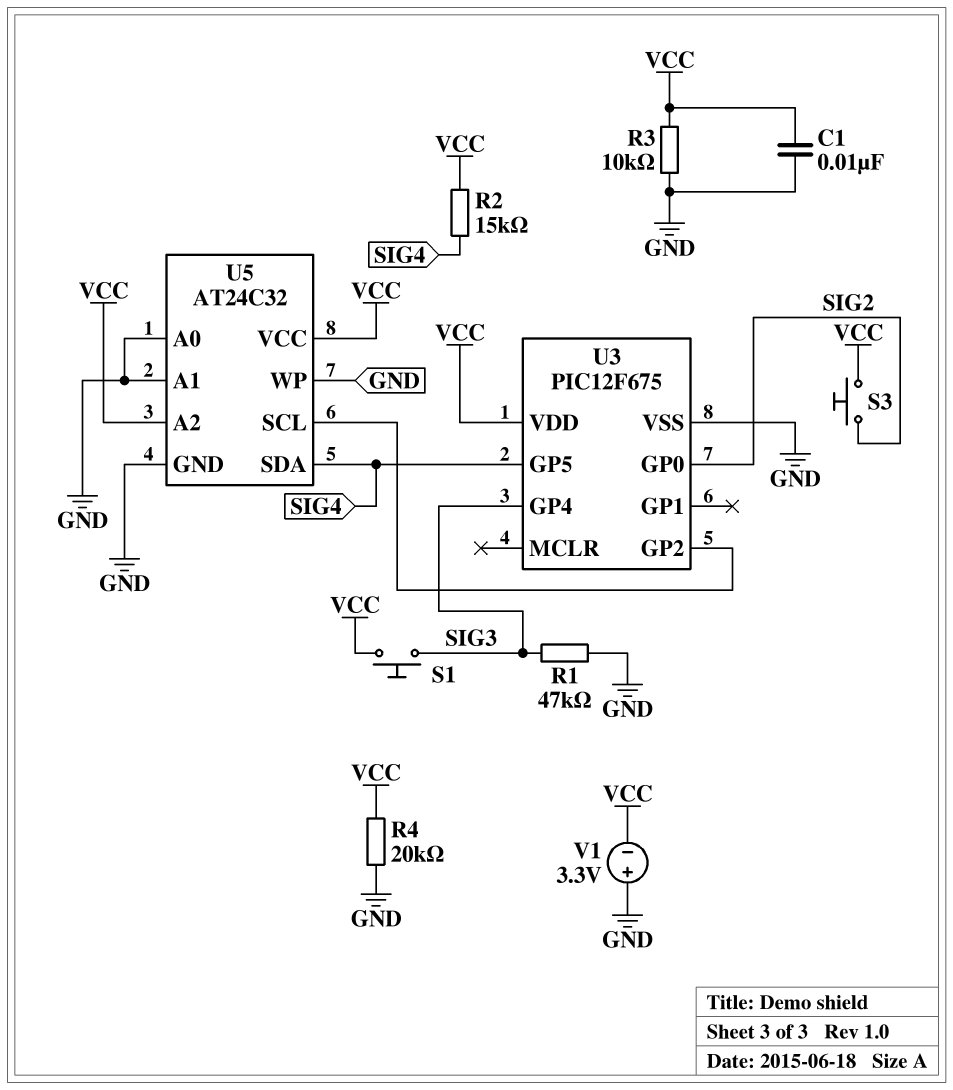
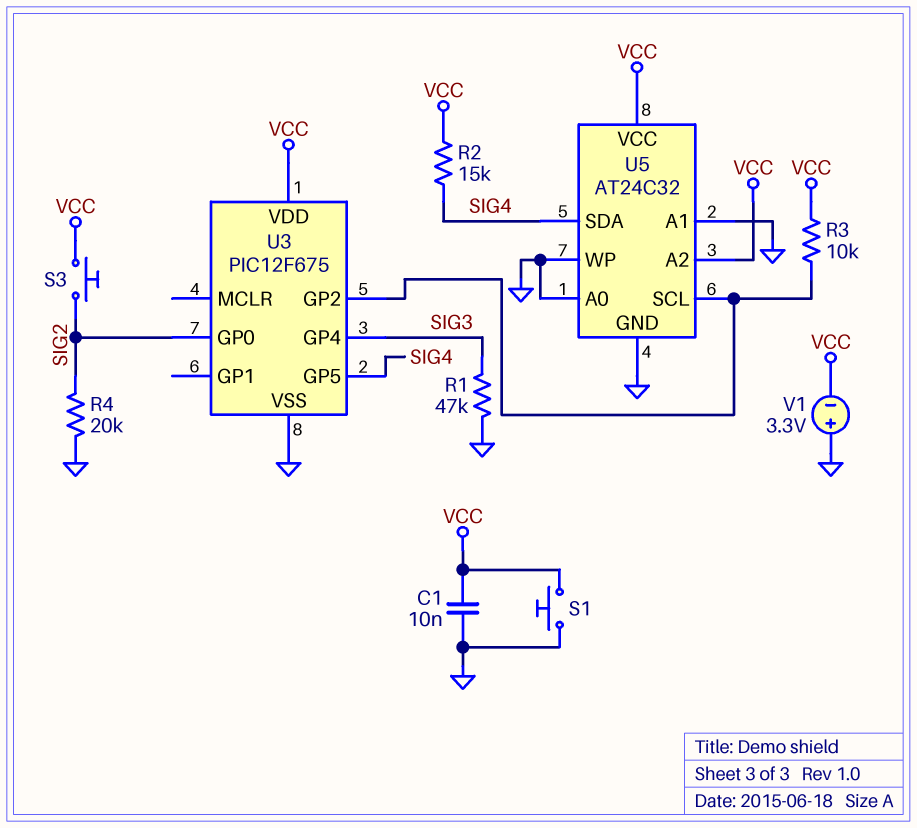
R3: 10k (GND, VCC) -> 10k (U3/GP2, VCC)
R4: 20k (GND, VCC) -> 20k (GND, SIG2)
S1: button (SIG3, VCC) -> button (GND, VCC)

